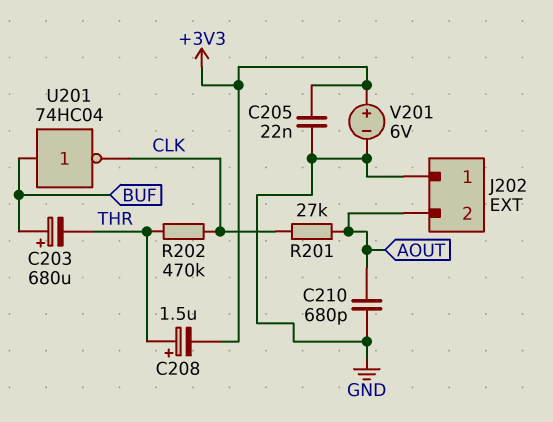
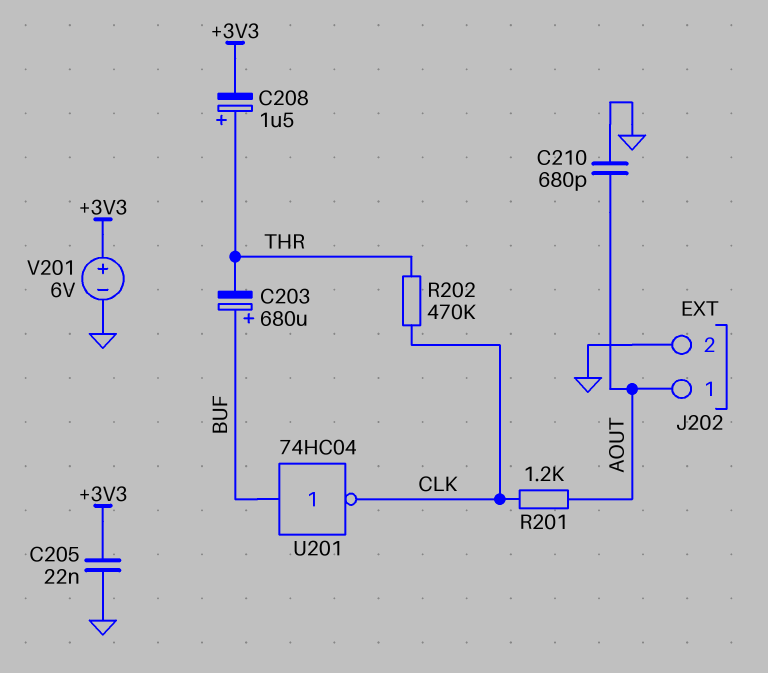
J202 pin 1: GND -> AOUT
J202 pin 2: AOUT -> GND
R201: 27k (AOUT, CLK) -> 1.2k (AOUT, CLK)

